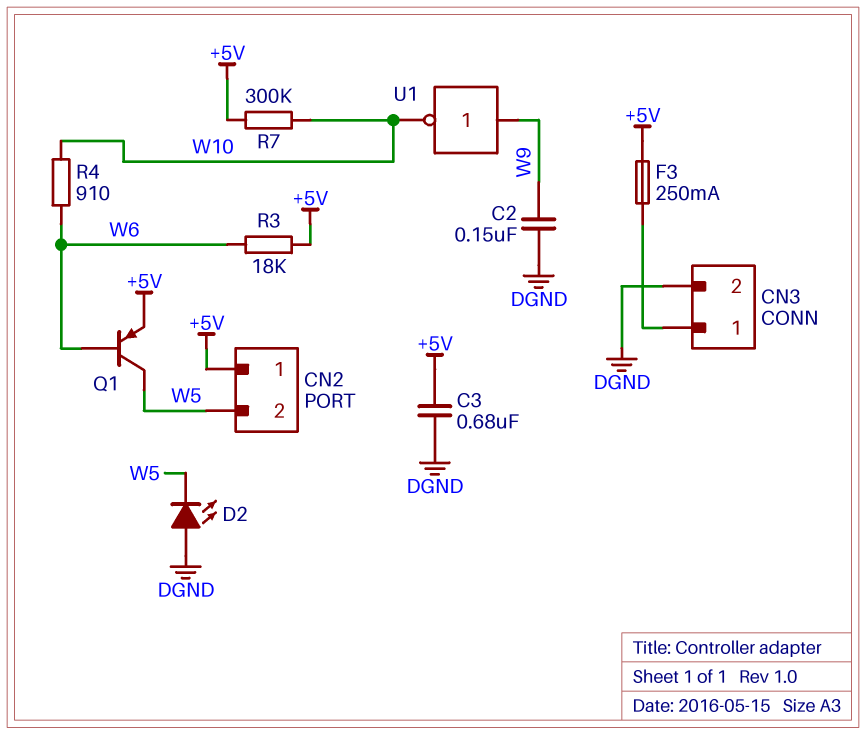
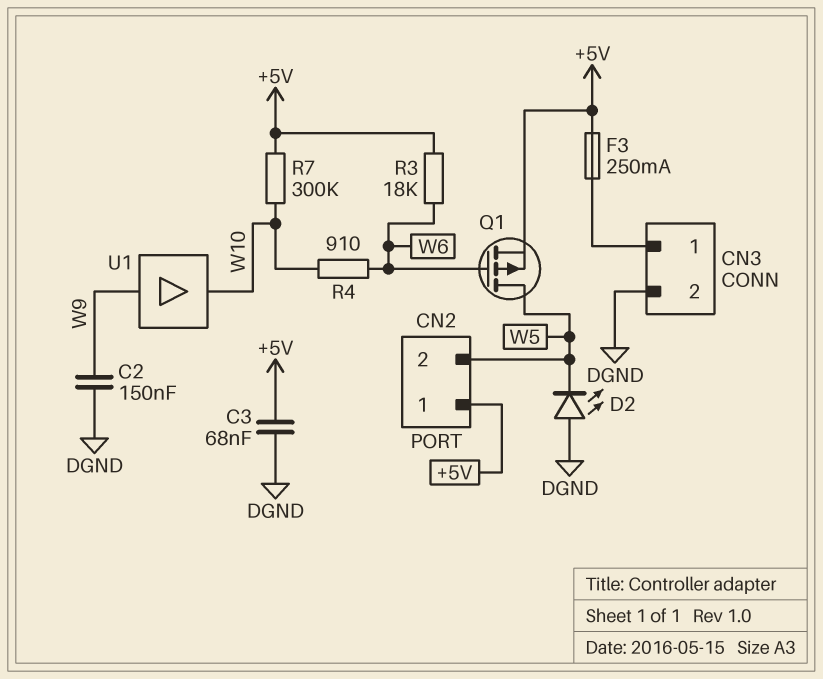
C3: 680nF (+5V, DGND) -> 68nF (+5V, DGND)
Q1: PNP (B W6, C W5, E +5V) -> PMOS (G W6, D W5, S +5V)
U1: NOT (in W9, out W10) -> buffer (in W9, out W10)

